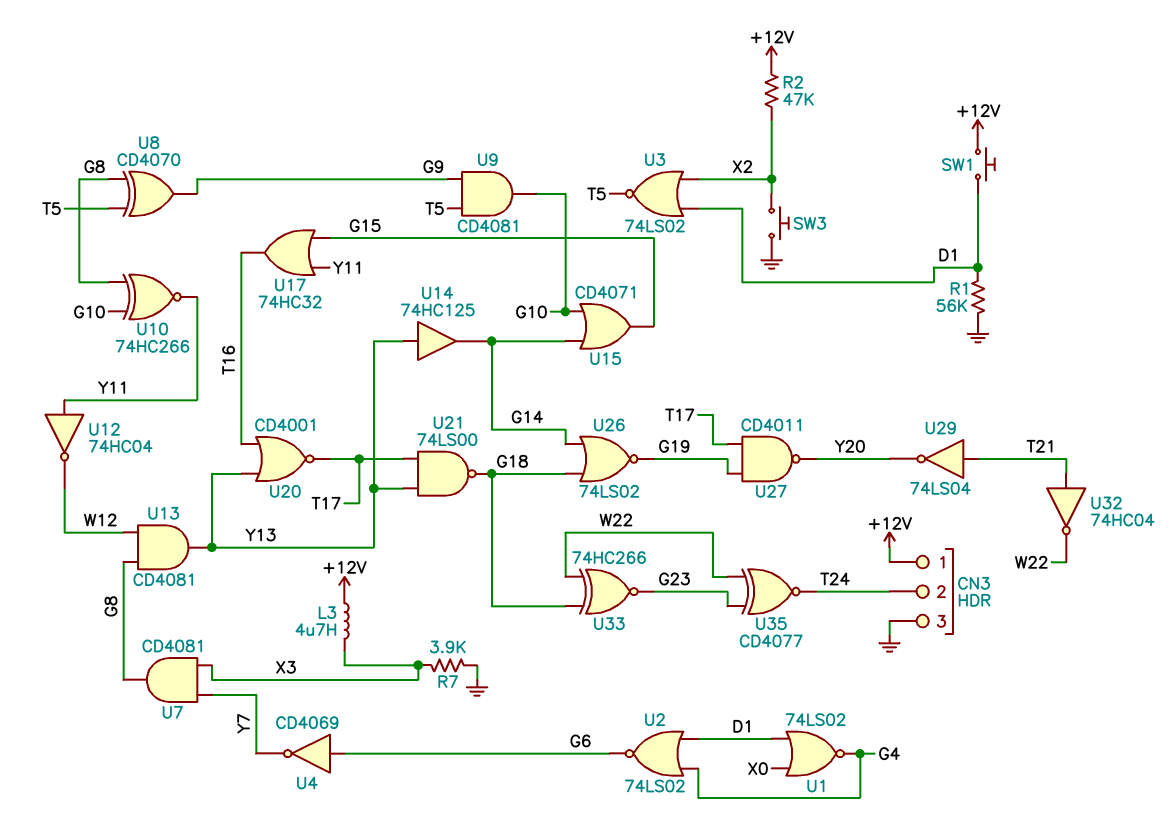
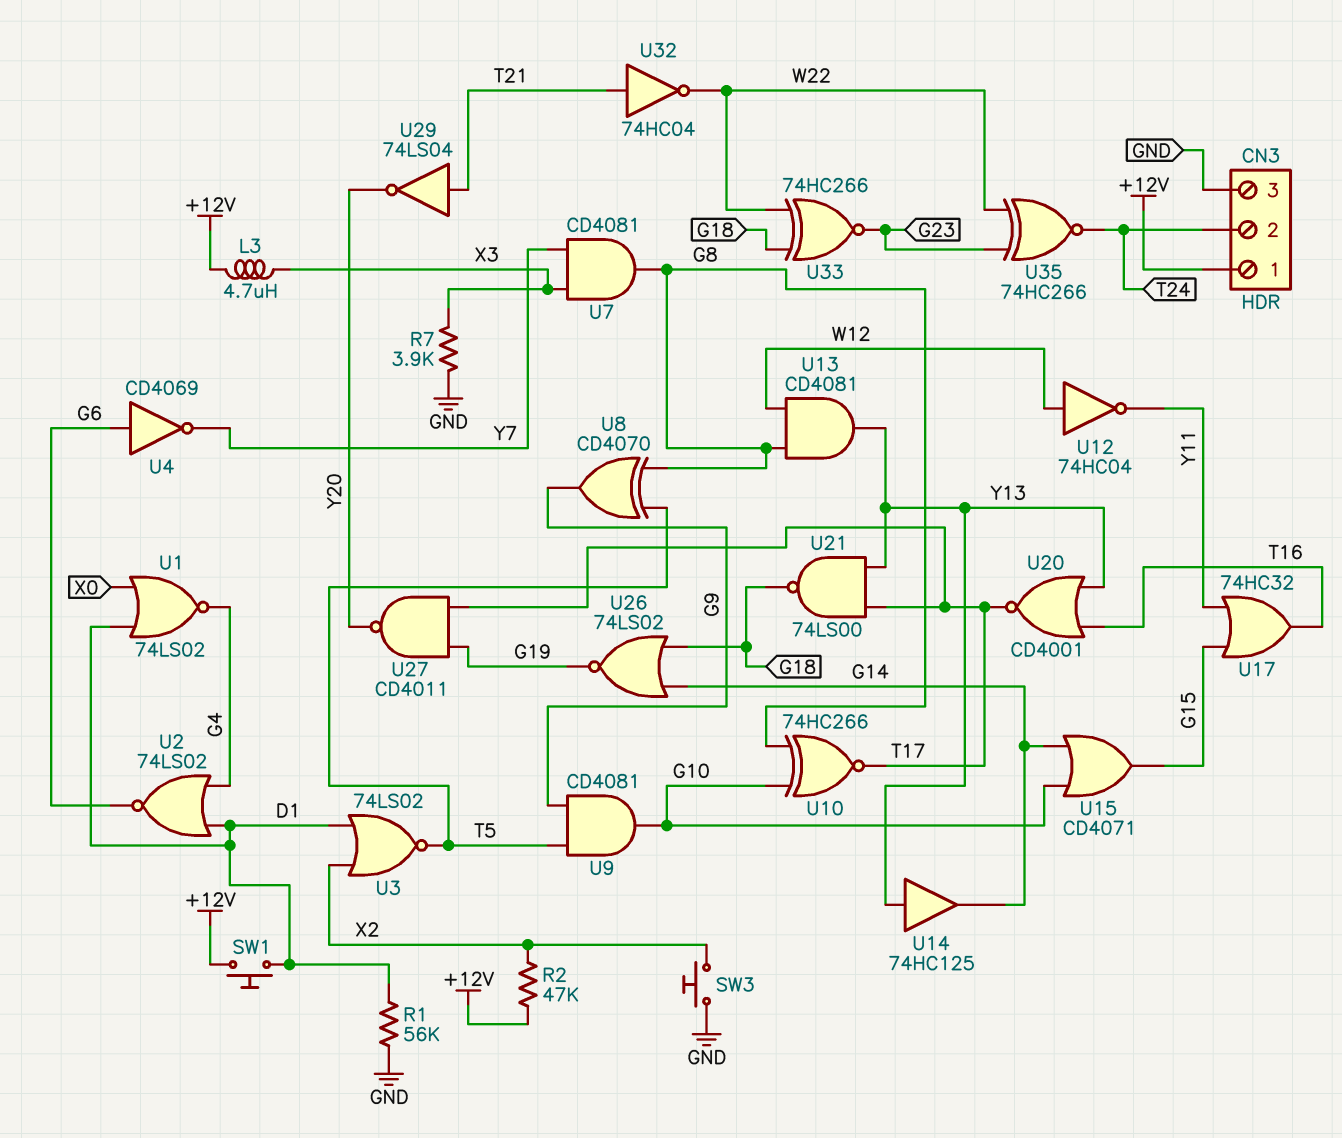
U10: XNOR 74HC266 (in G8, in G10, out Y11) -> XNOR 74HC266 (in G8, in G10, out T17)
U12: NOT 74HC04 (in Y11, out W12) -> NOT 74HC04 (in W12, out Y11)
U35: XNOR CD4077 (in G23, in W22, out T24) -> XNOR 74HC266 (in G23, in W22, out T24)

